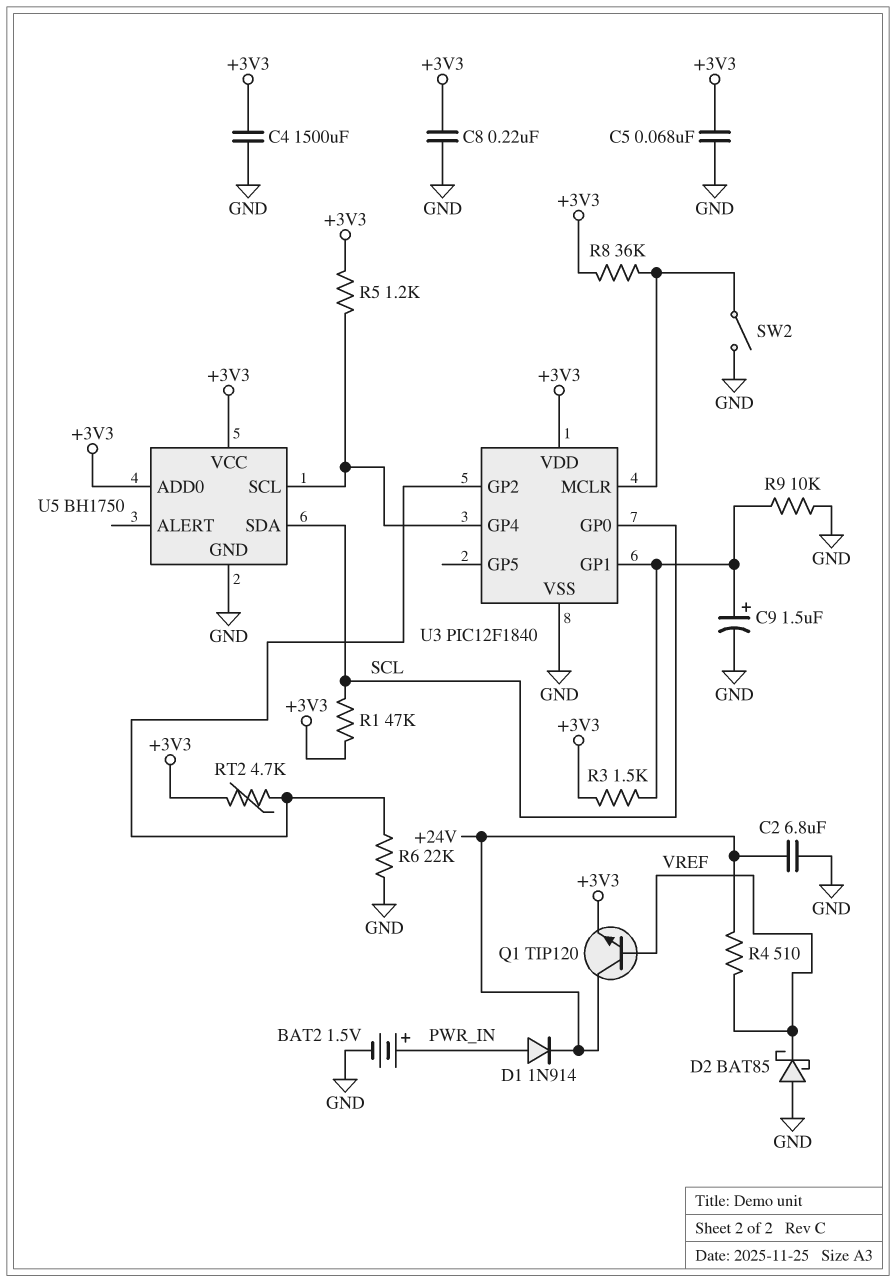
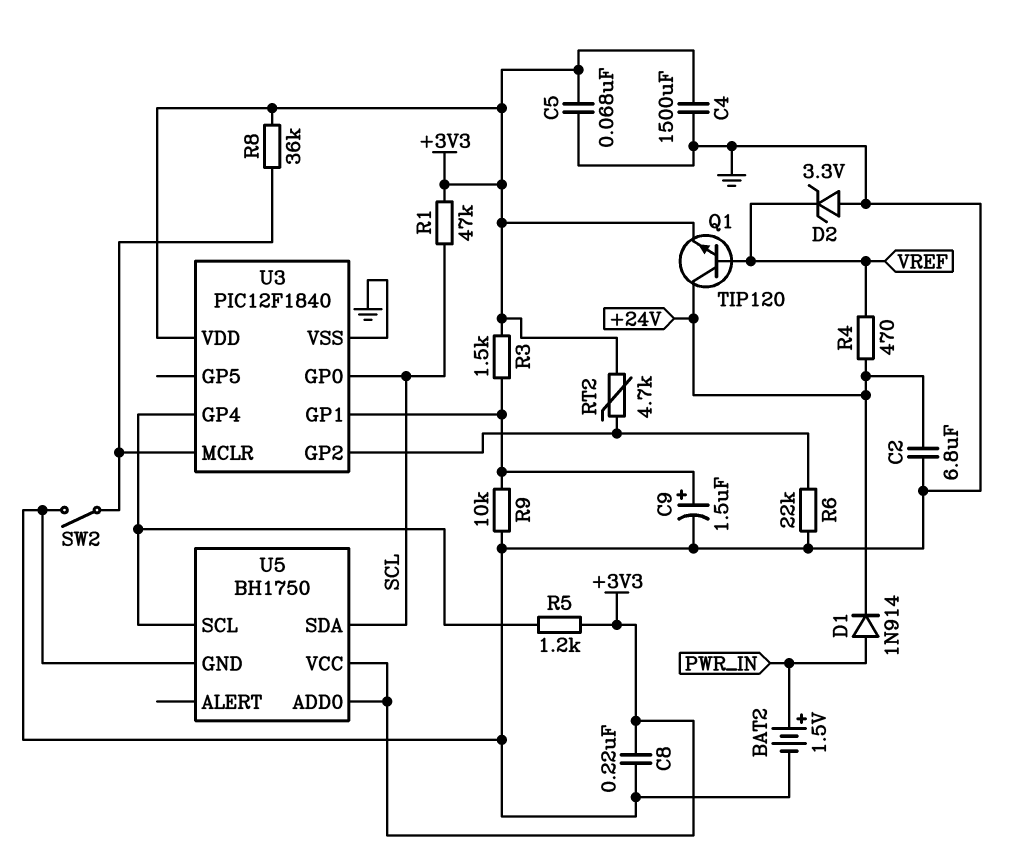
D2: schottky BAT85 (A GND, K VREF) -> zener 3.3V (A GND, K VREF)
R4: 510 (+24V, VREF) -> 470 (+24V, VREF)

